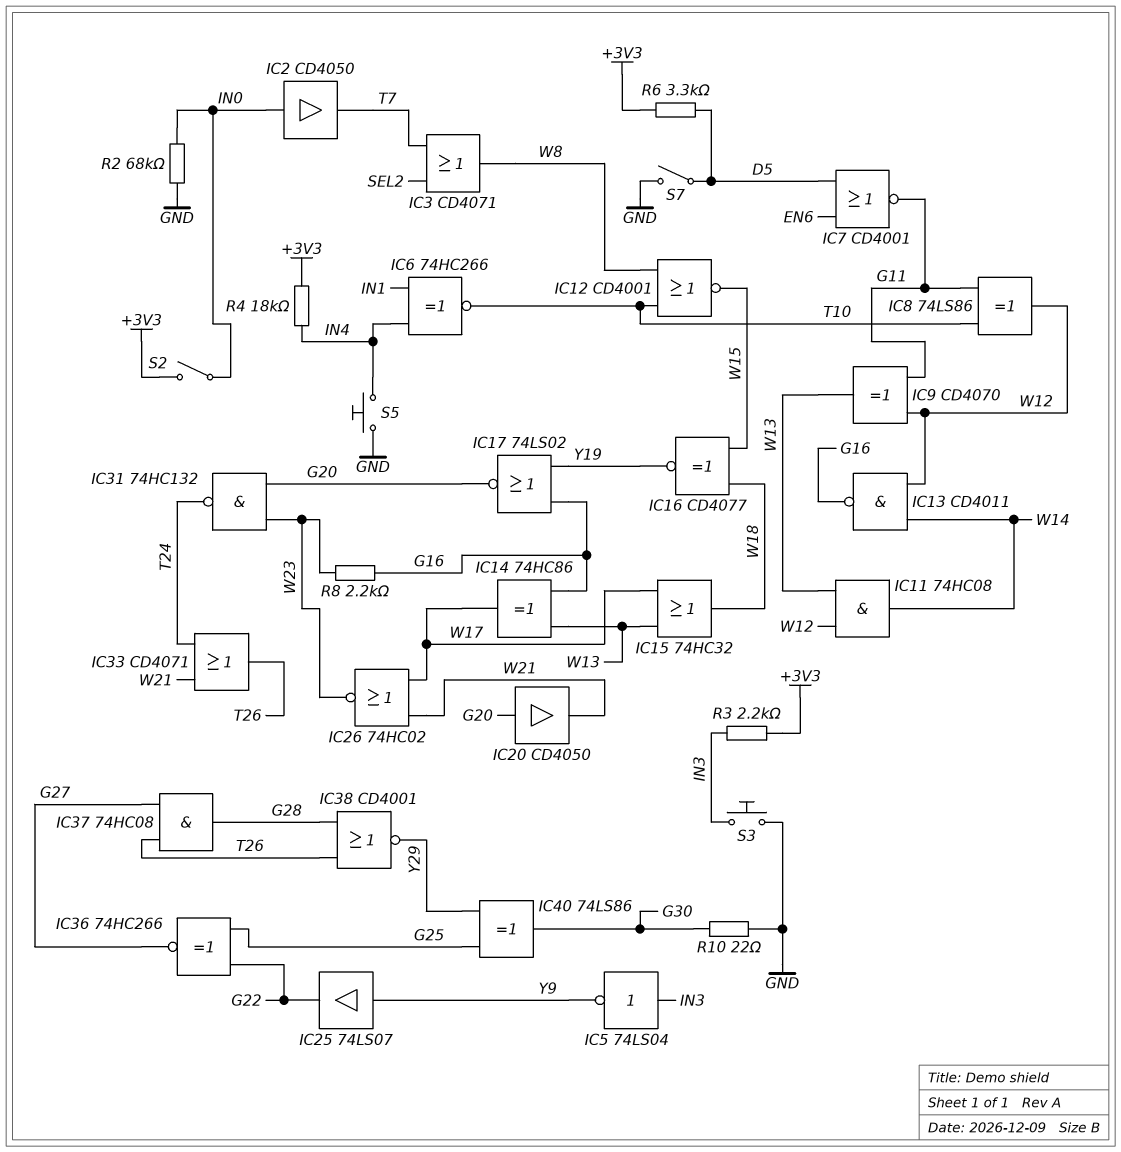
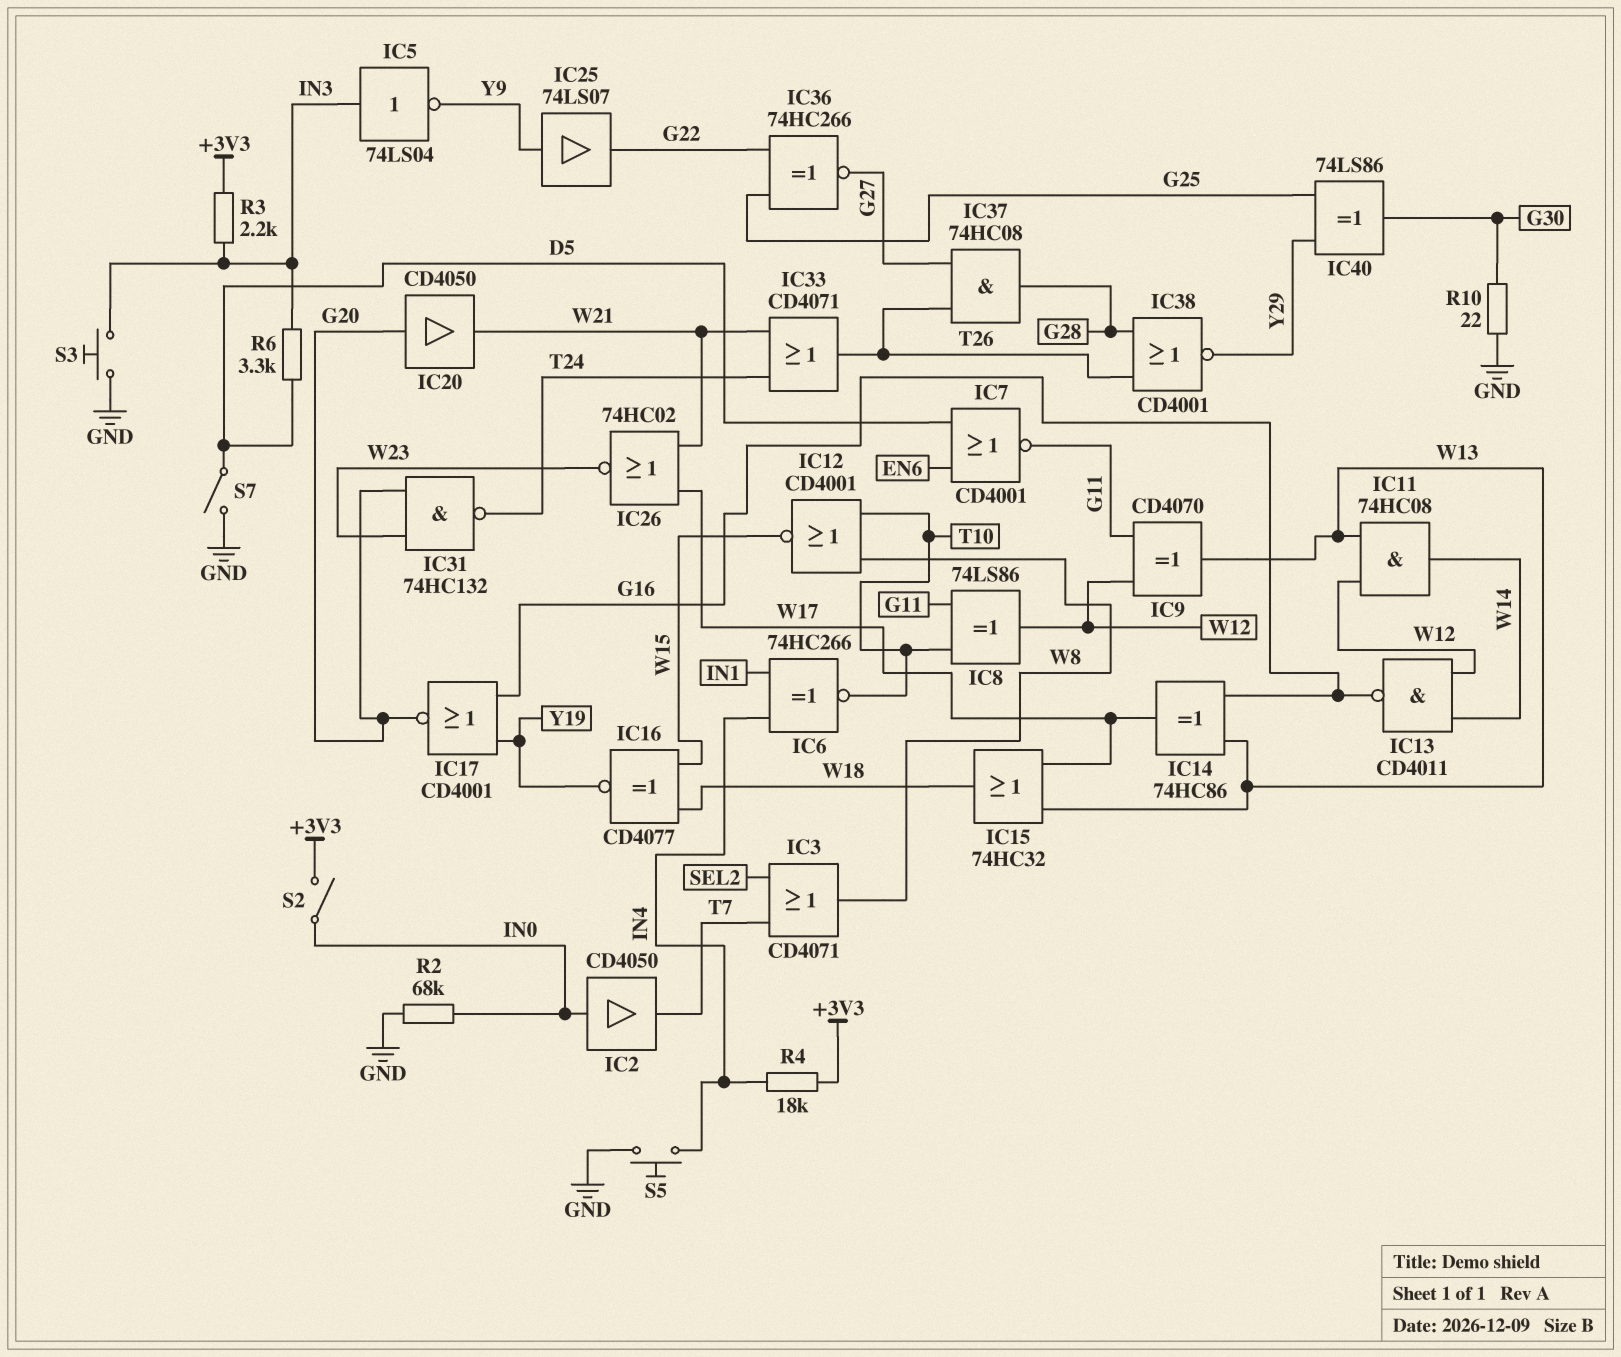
IC17: NOR 74LS02 (in G16, in Y19, out G20) -> NOR CD4001 (in G16, in Y19, out G20)
R6: 3.3k (+3V3, D5) -> 3.3k (D5, IN3)
R8: 2.2k (G16, W23) -> none

